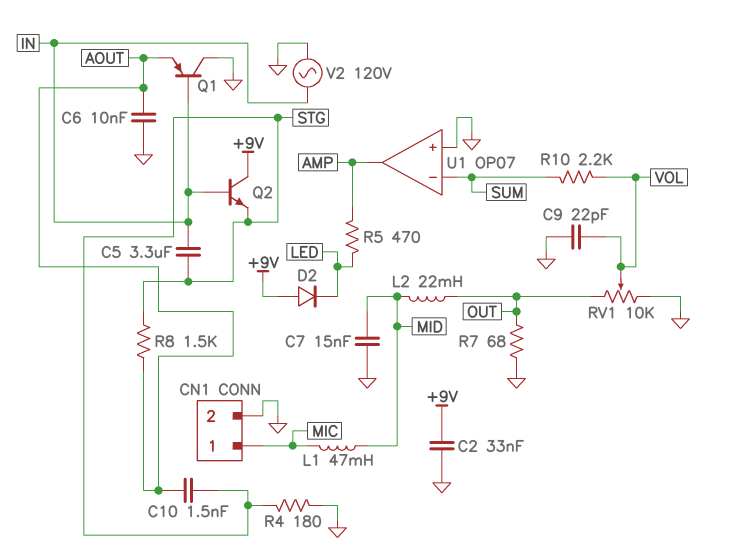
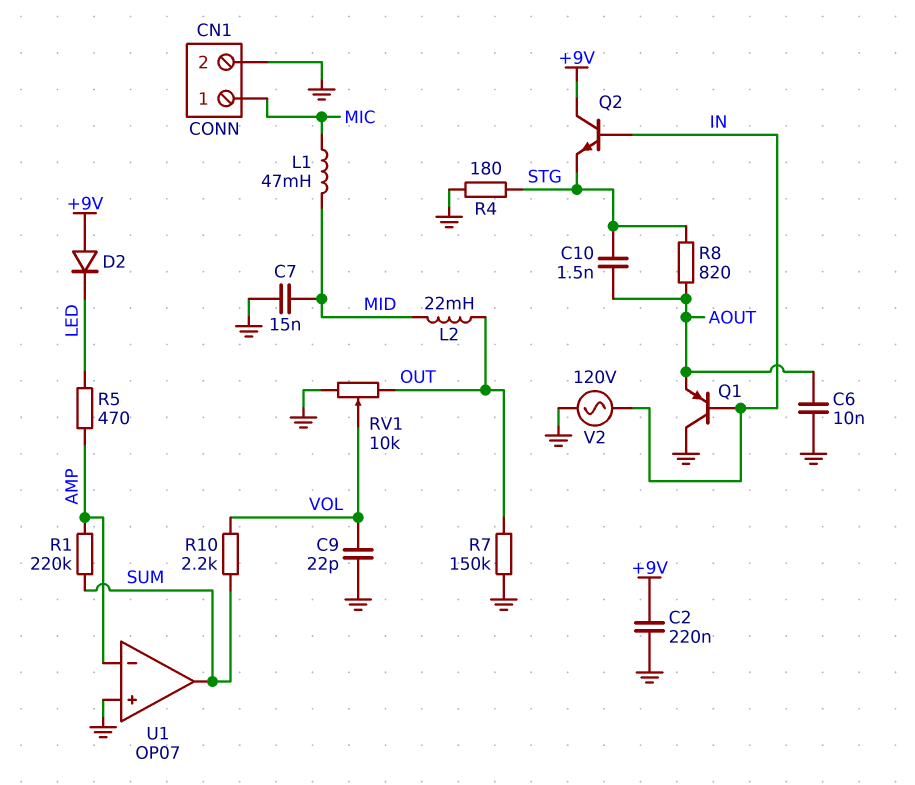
C2: 33nF (+9V, GND) -> 220nF (+9V, GND)
C5: 3.3uF (IN, STG) -> none
R1: none -> 220k (AMP, SUM)
R7: 68 (GND, OUT) -> 150k (GND, OUT)
R8: 1.5k (AOUT, STG) -> 820 (AOUT, STG)
U1 pin in-: SUM -> AMP
U1 pin out: AMP -> SUM

